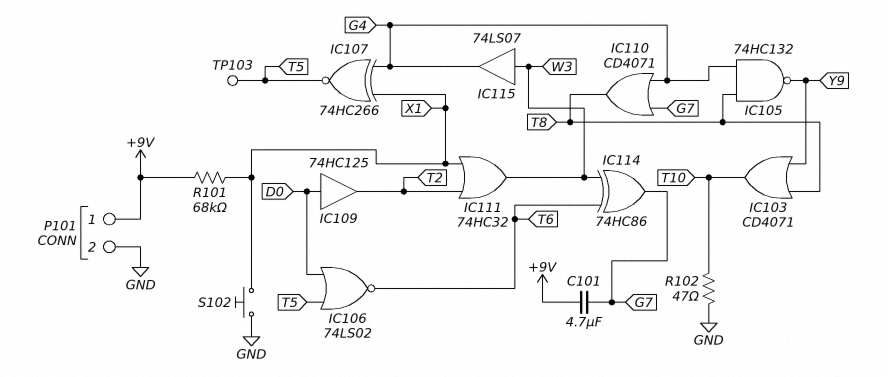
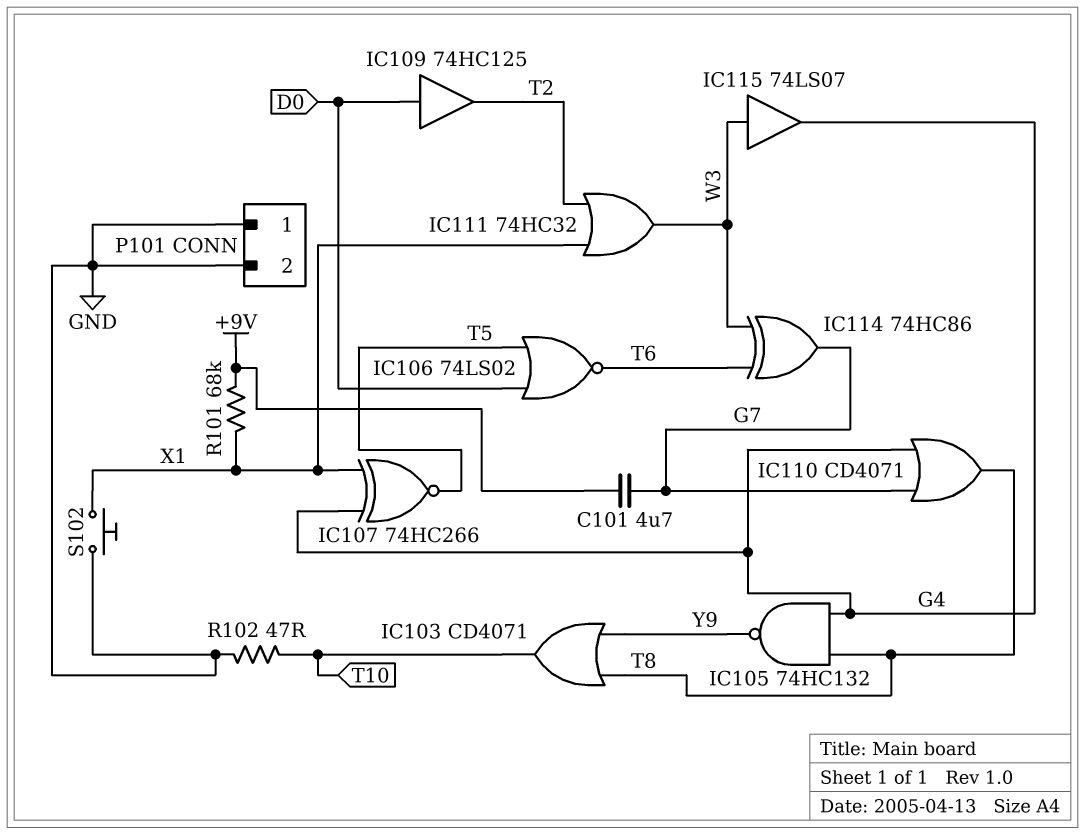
P101 pin 1: +9V -> GND
TP103: test point (T5) -> none

